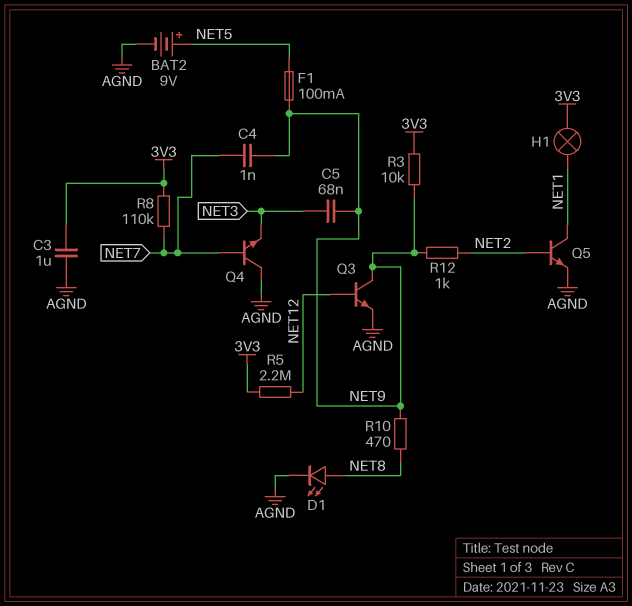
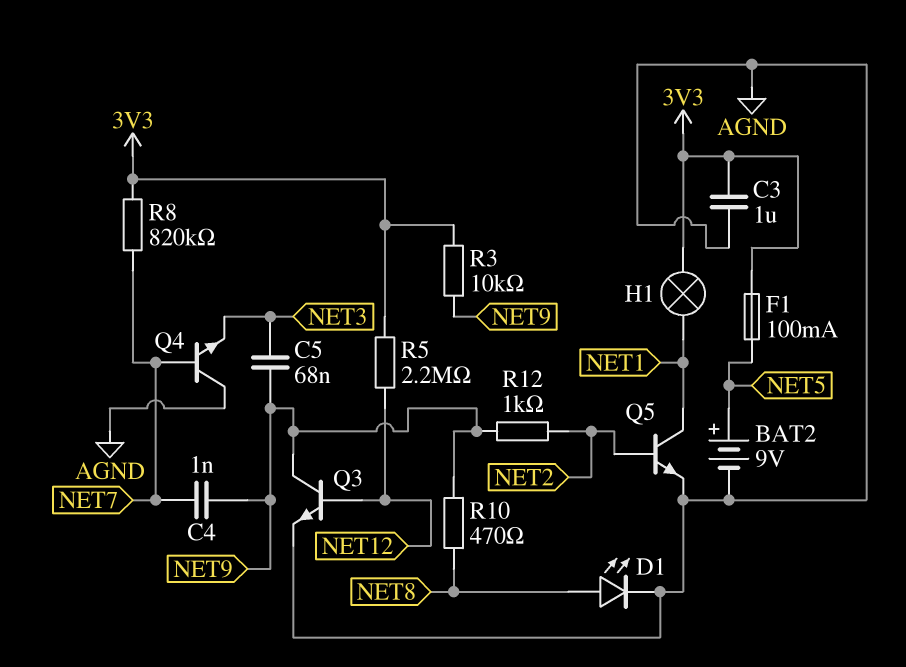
F1: 100mA (NET5, NET9) -> 100mA (3V3, NET5)
R8: 110k (3V3, NET7) -> 820k (3V3, NET7)

